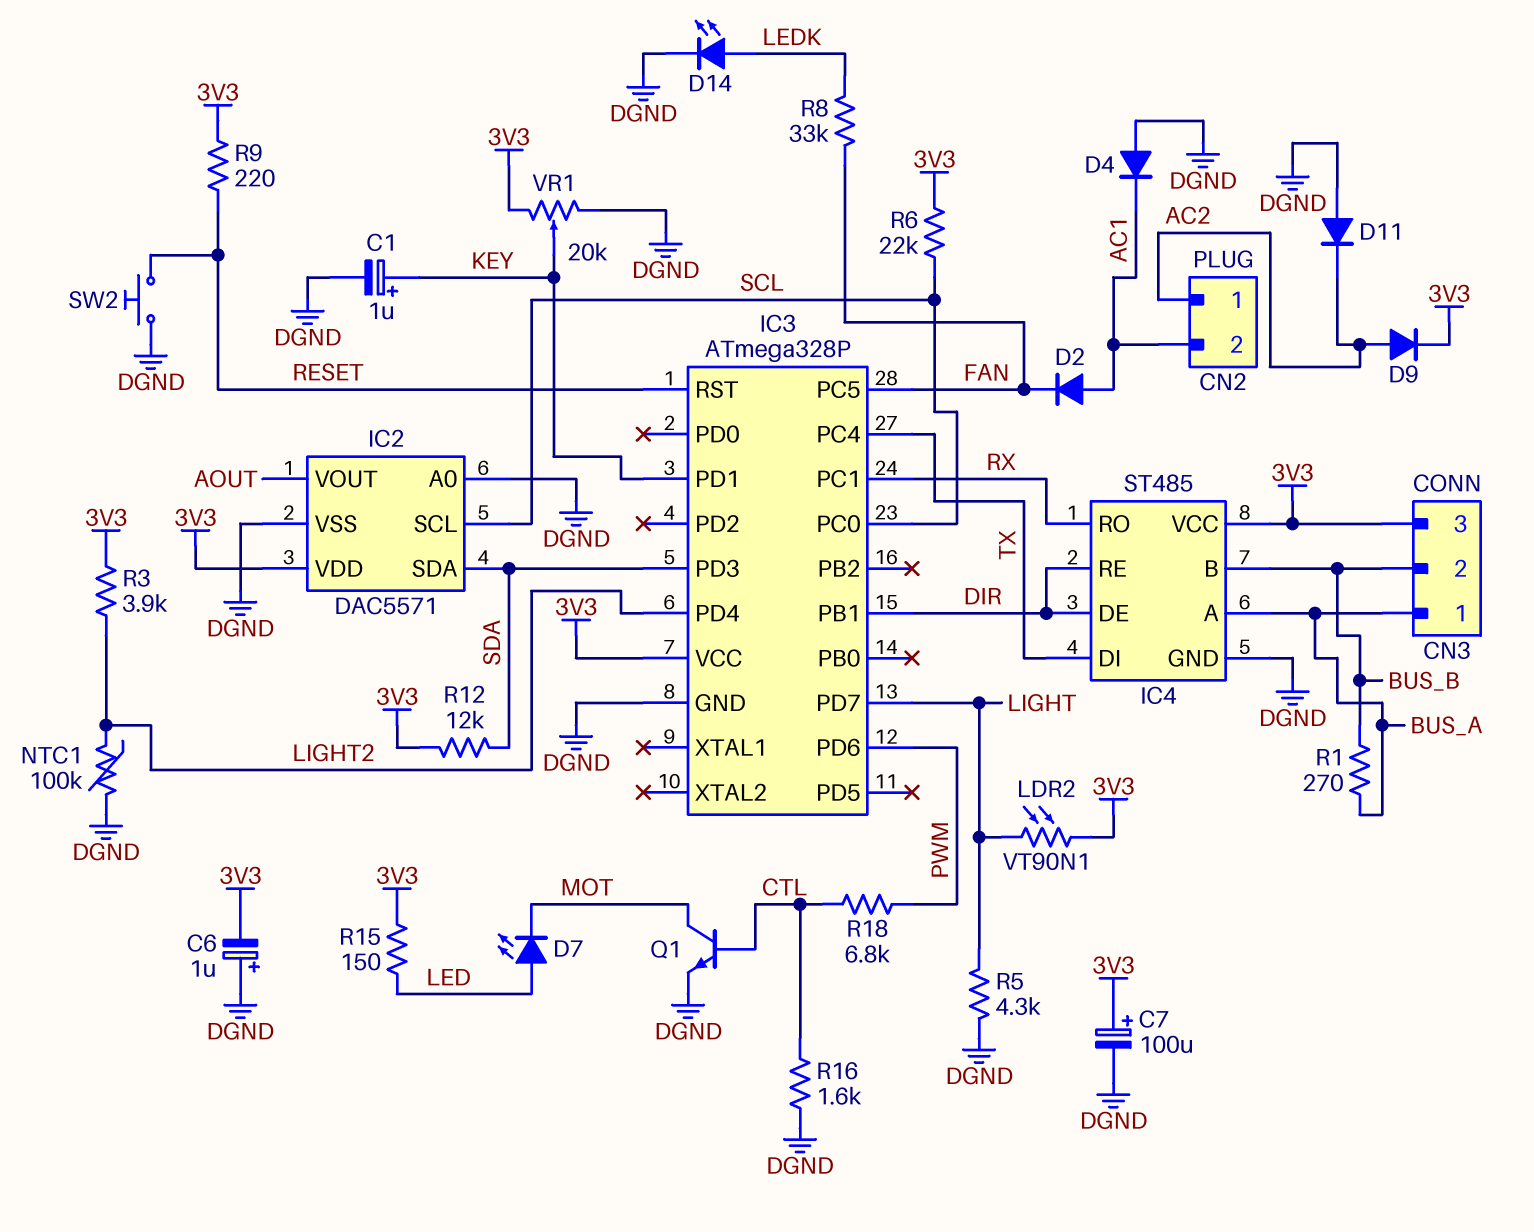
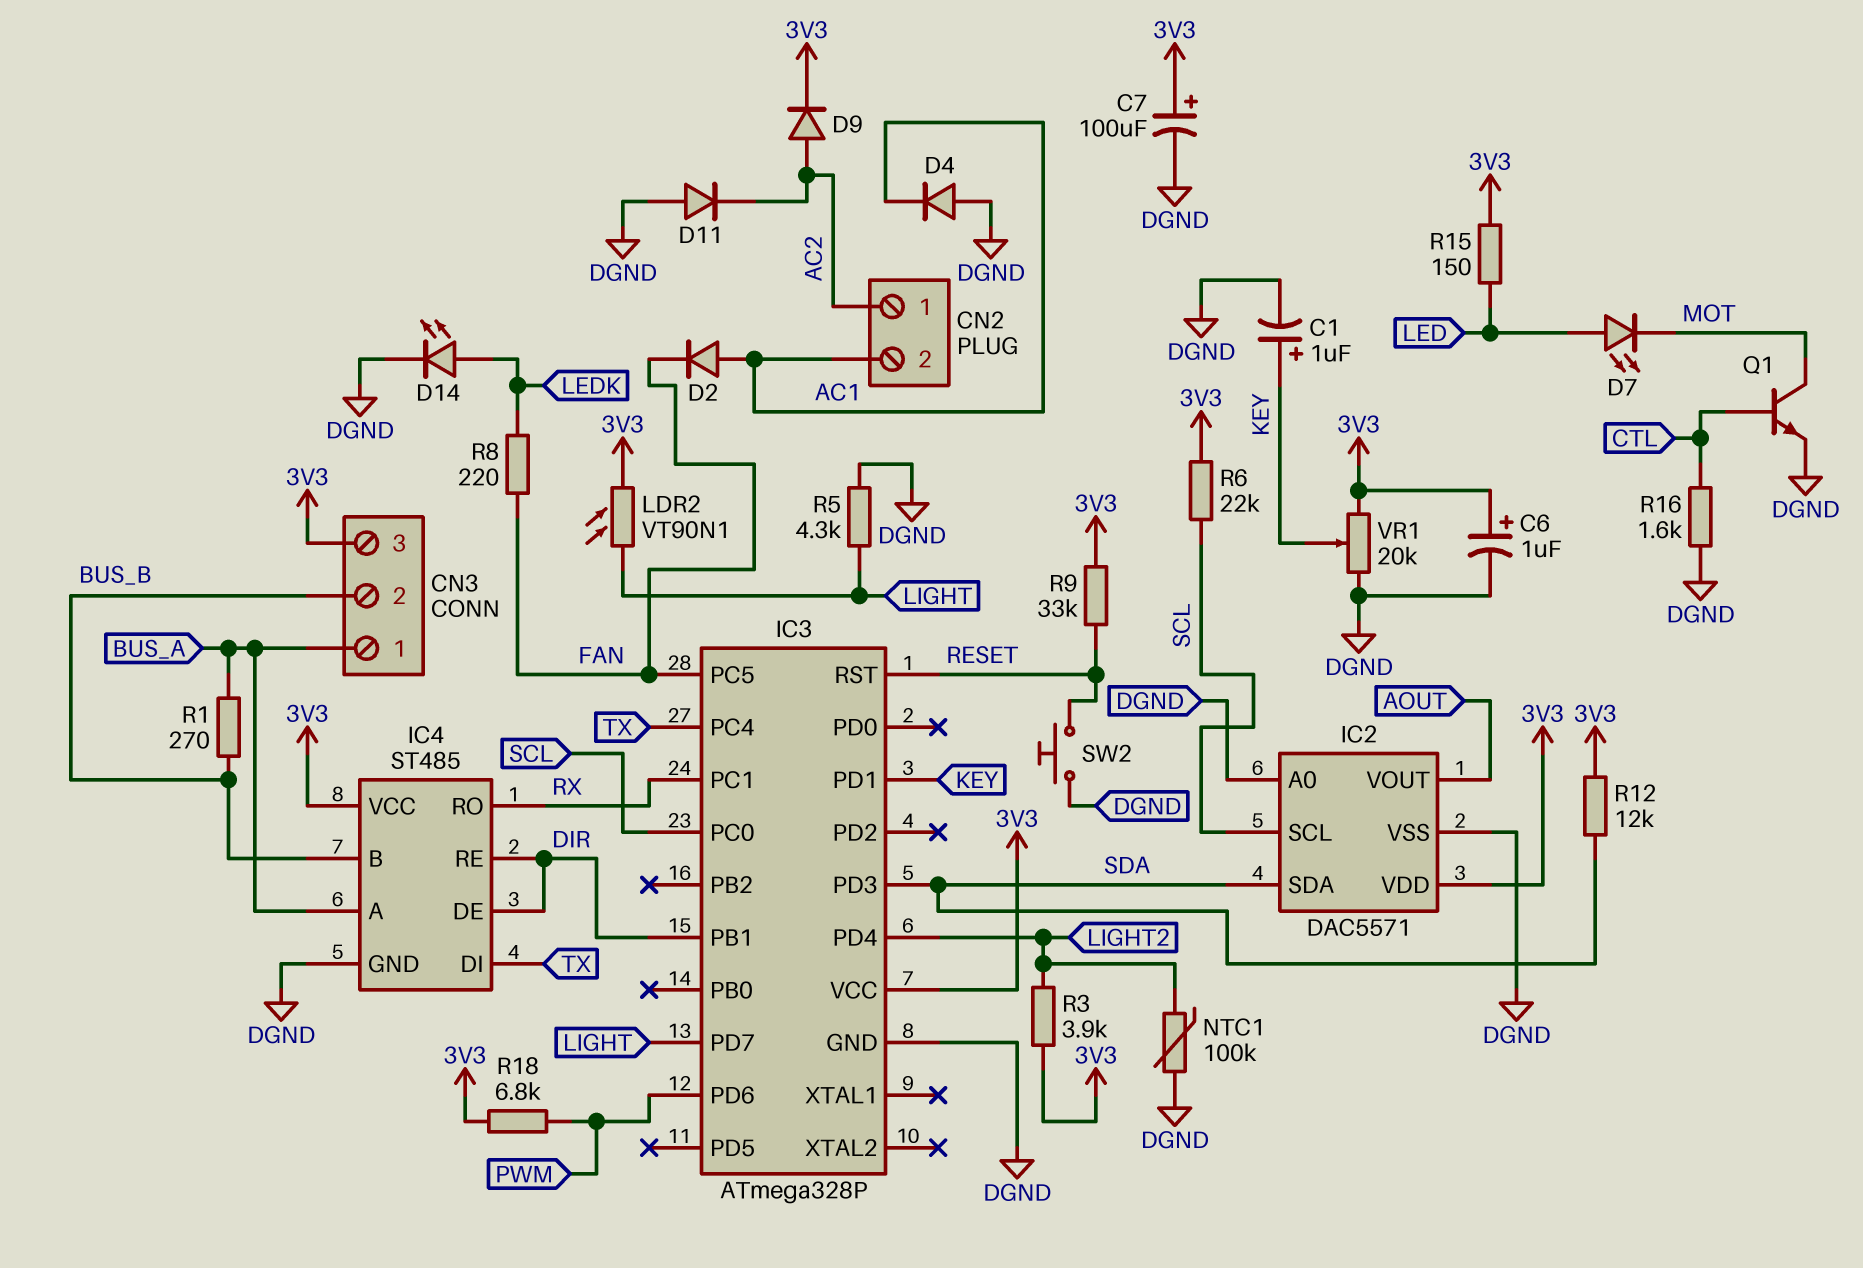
C6: 1uF (plus DGND, minus 3V3) -> 1uF (plus 3V3, minus DGND)
R8: 33k (FAN, LEDK) -> 220 (FAN, LEDK)
R9: 220 (3V3, RESET) -> 33k (3V3, RESET)
R18: 6.8k (CTL, PWM) -> 6.8k (3V3, PWM)

